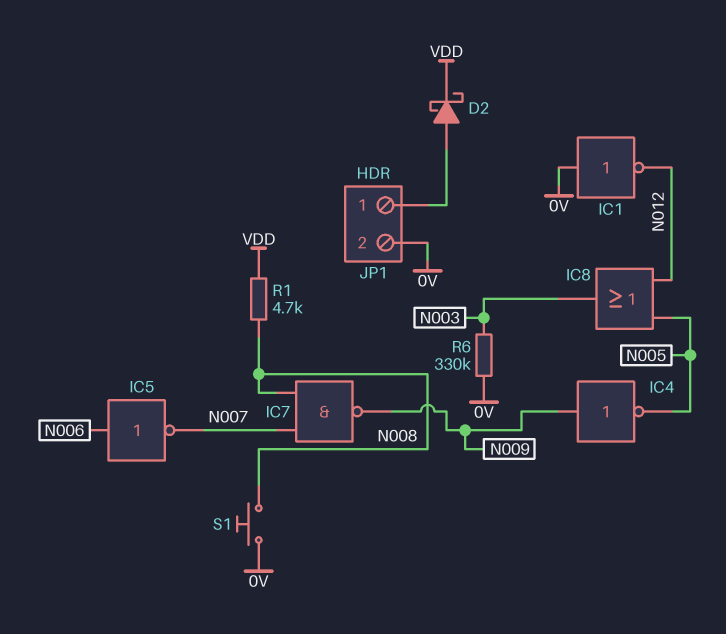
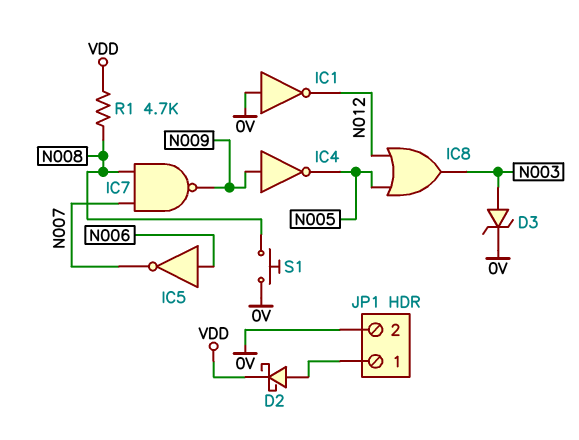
D3: none -> zener (A N003, K 0V)
R6: 330k (0V, N003) -> none

